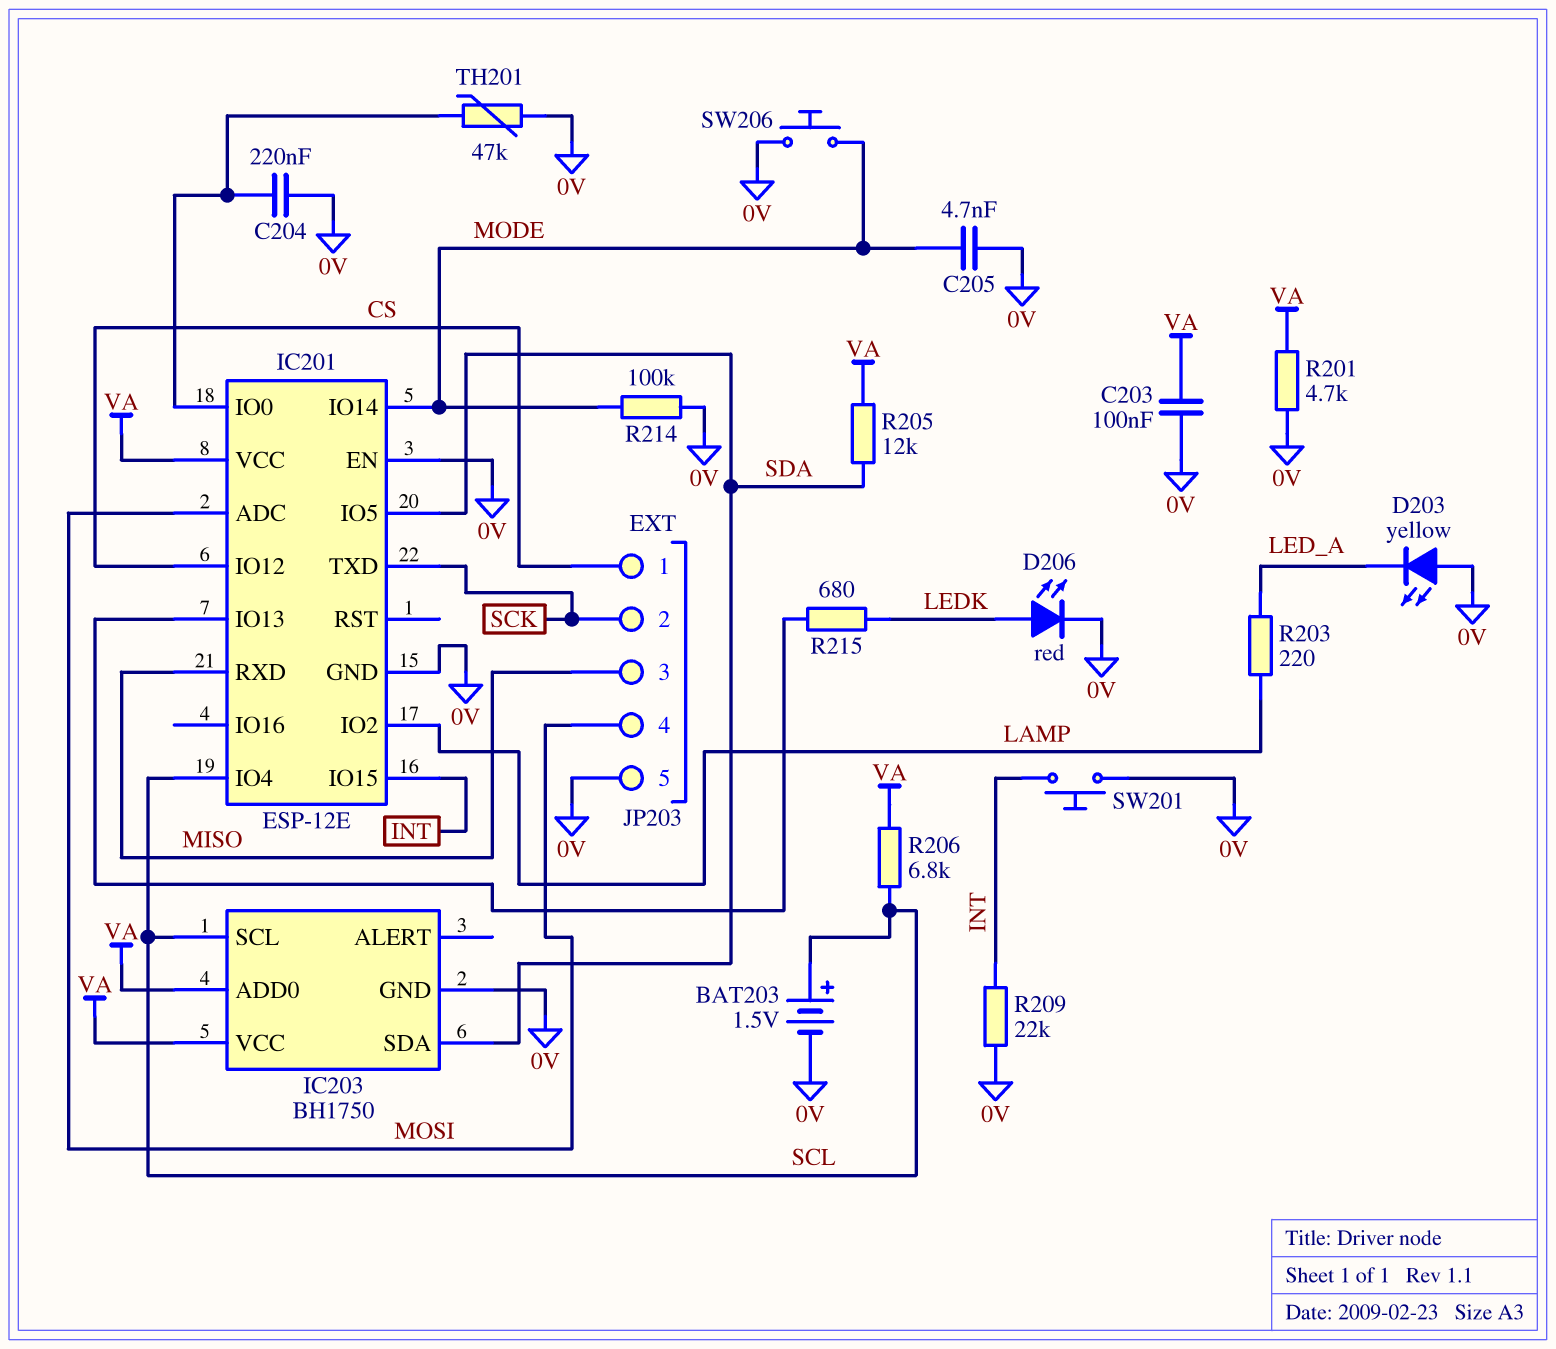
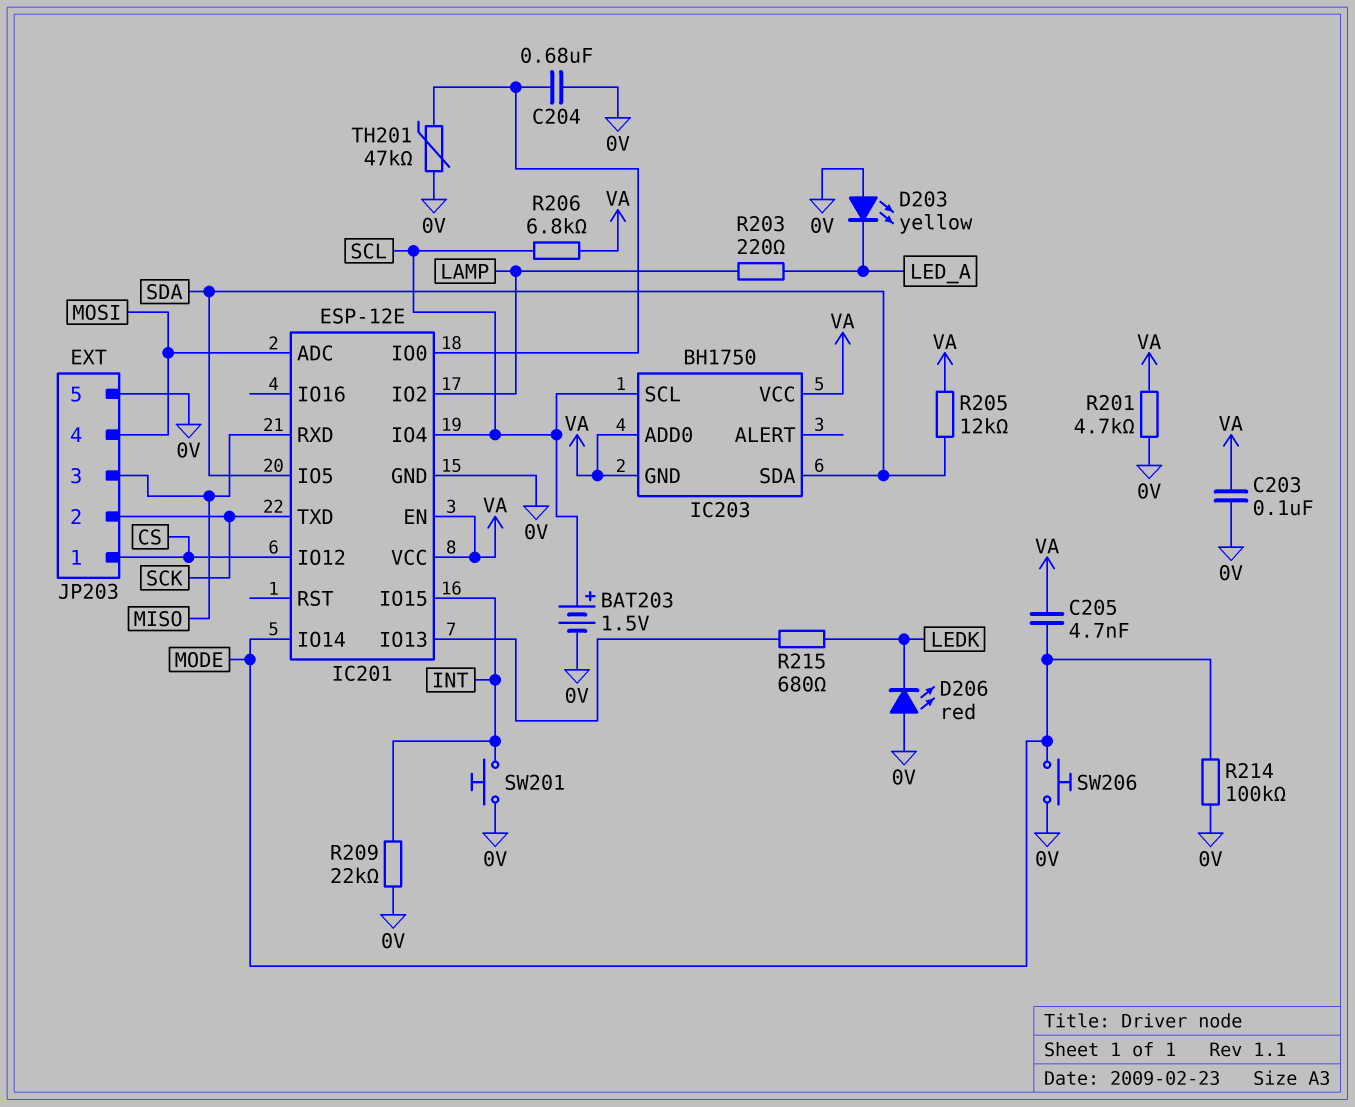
C204: 220nF (0V, IC201/IO0) -> 680nF (0V, IC201/IO0)
C205: 4.7nF (0V, MODE) -> 4.7nF (MODE, VA)
D206: LED red (A LEDK, K 0V) -> LED red (A 0V, K LEDK)
IC201 pin EN: 0V -> VA
IC203 pin GND: 0V -> VA

